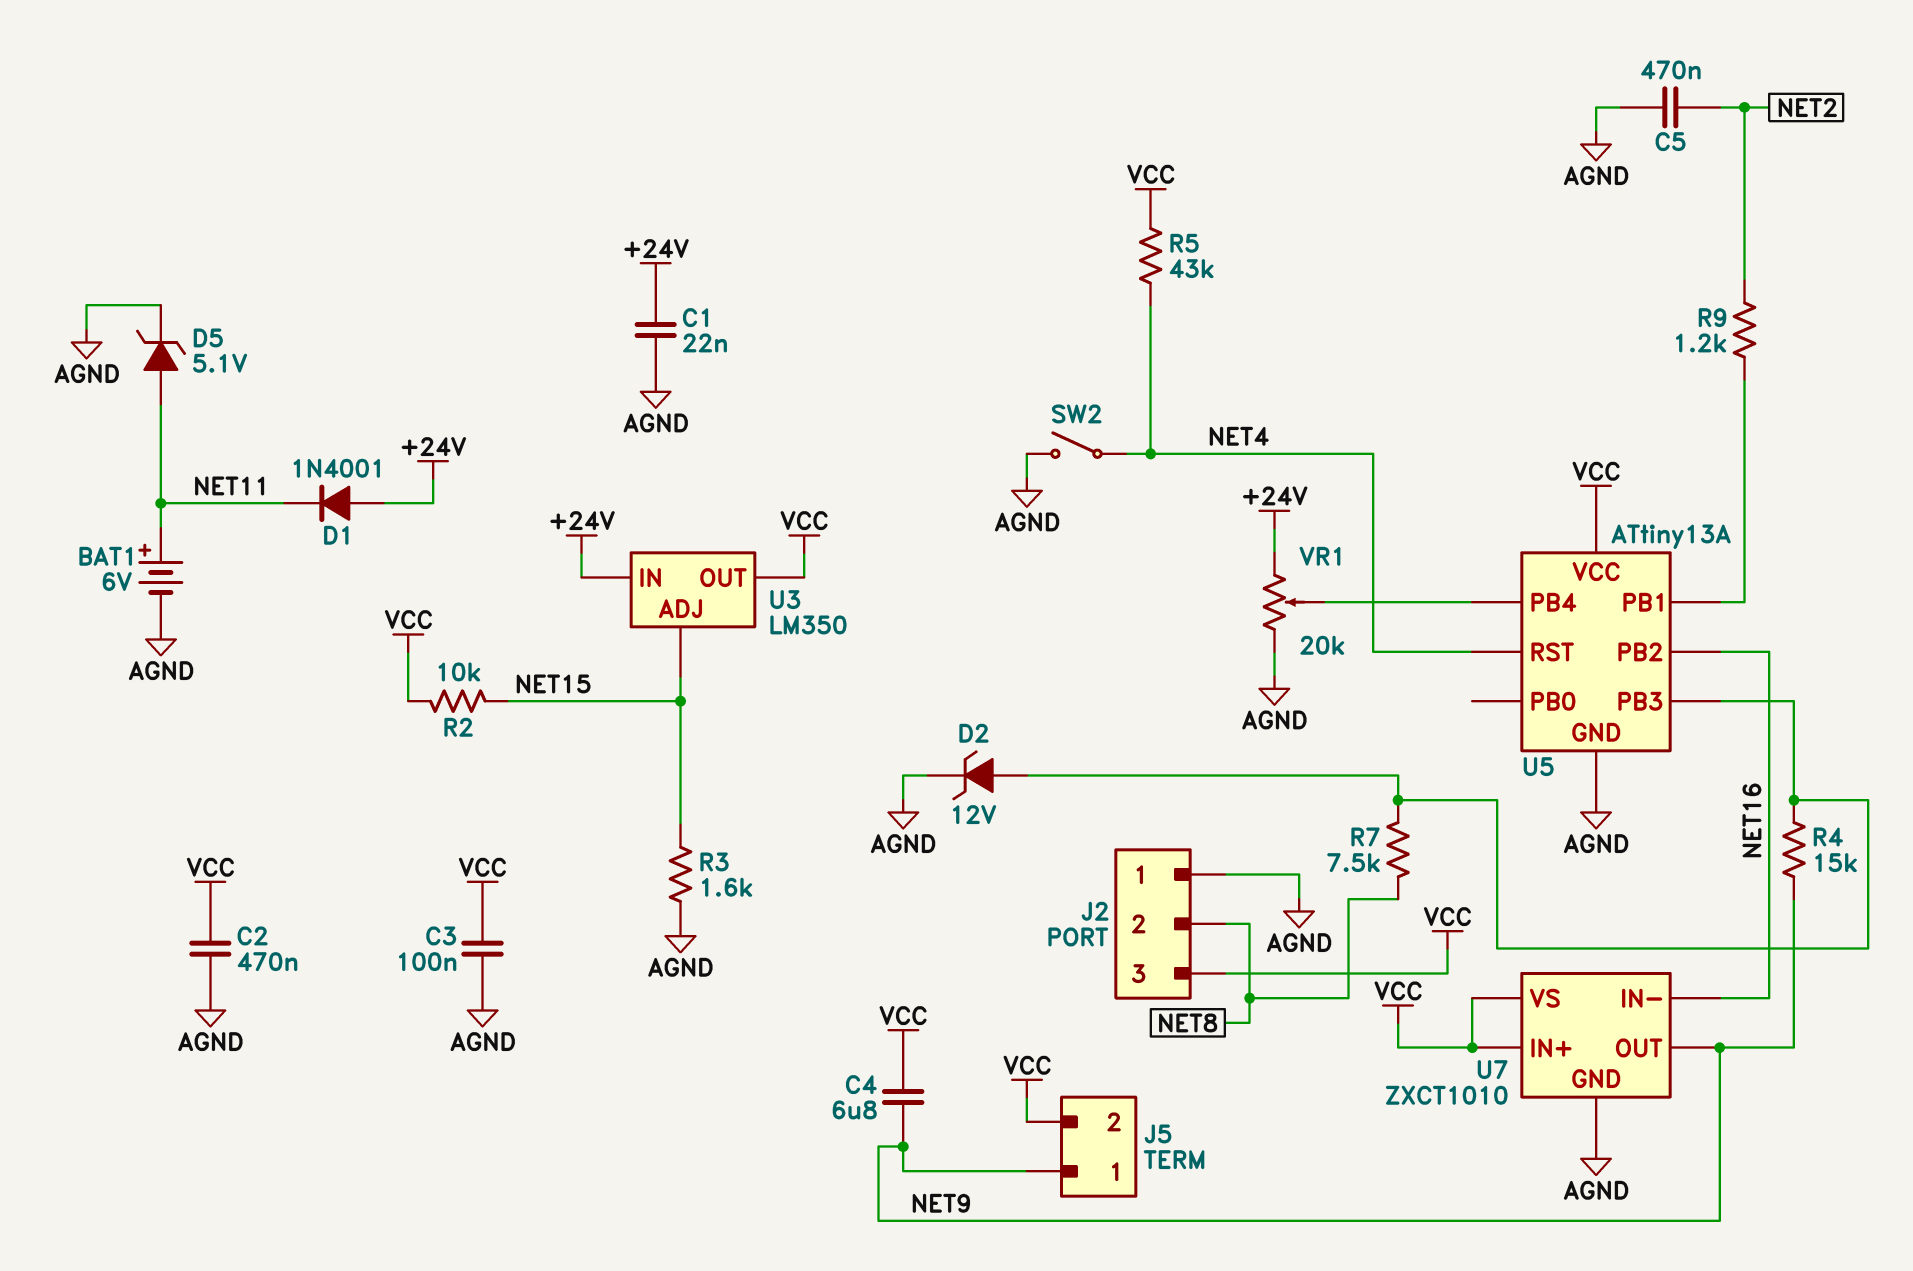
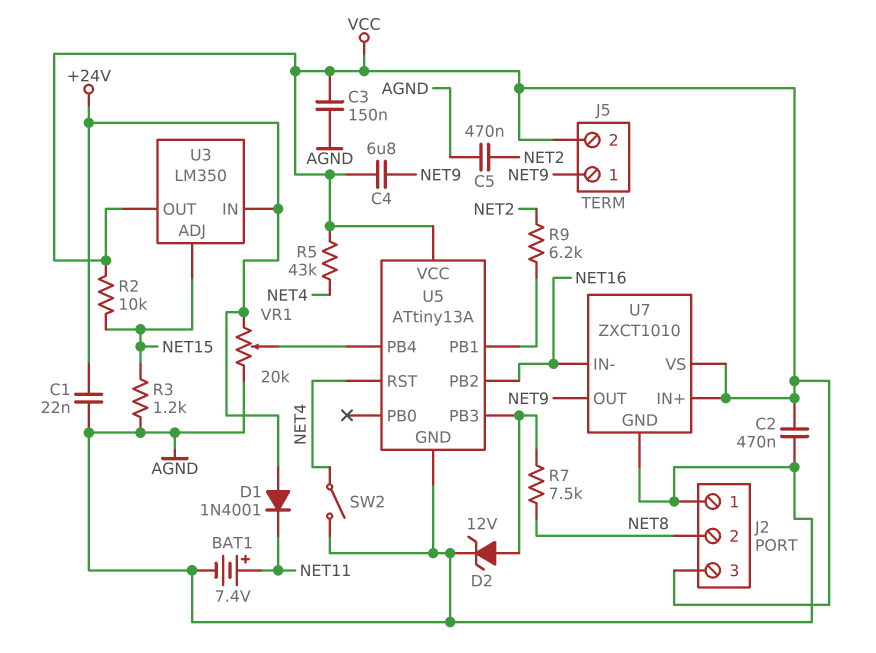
BAT1: 6V (plus NET11, minus AGND) -> 7.4V (plus NET11, minus AGND)
C3: 100nF (AGND, VCC) -> 150nF (AGND, VCC)
D5: zener 5.1V (A NET11, K AGND) -> none
R3: 1.6k (AGND, NET15) -> 1.2k (AGND, NET15)
R4: 15k (NET9, U5/PB3) -> none
R9: 1.2k (NET2, U5/PB1) -> 6.2k (NET2, U5/PB1)

